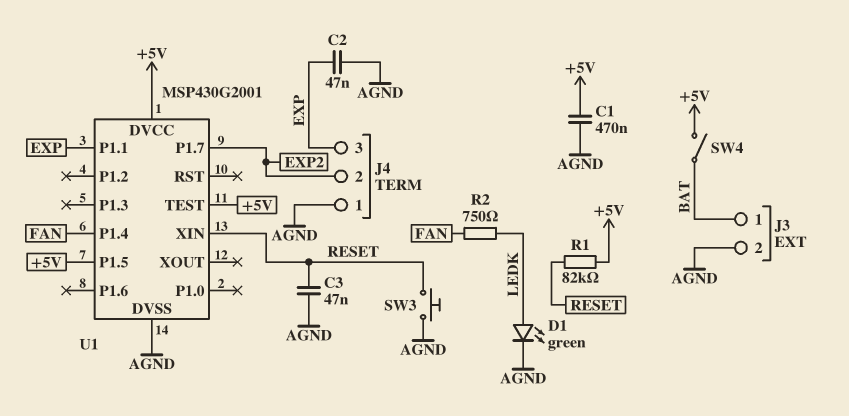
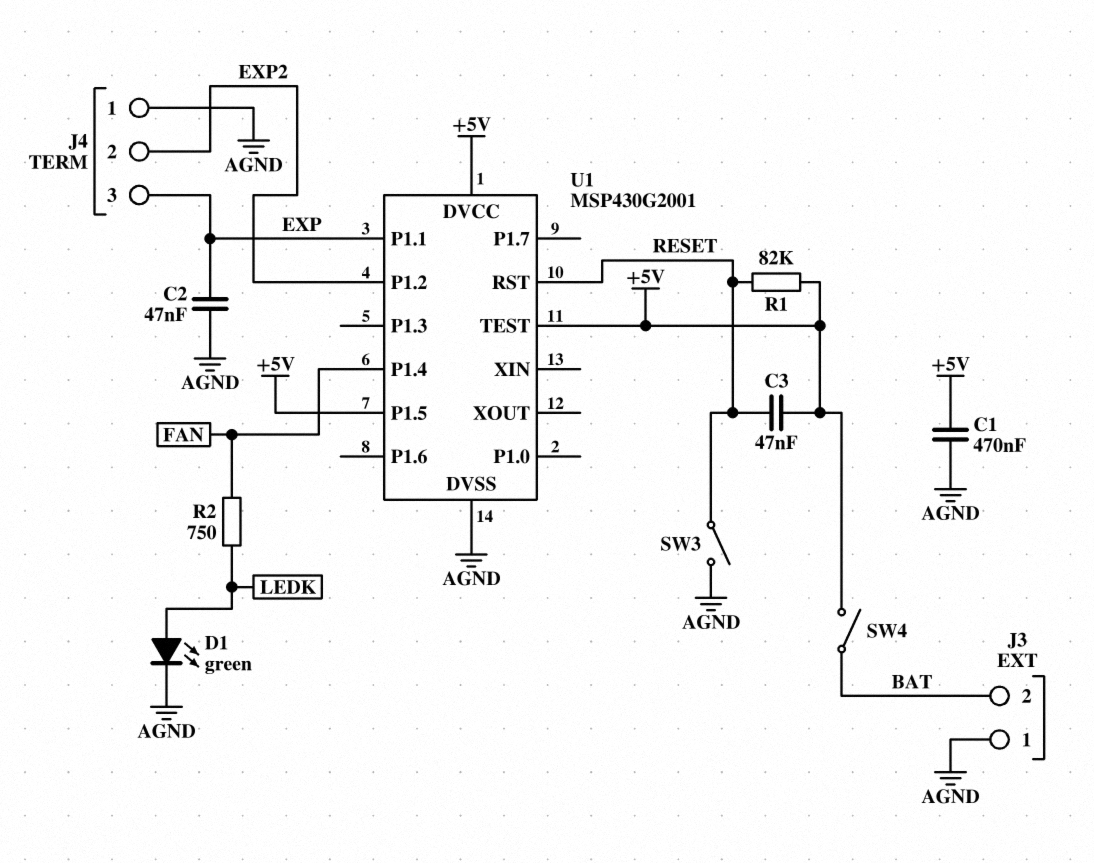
C3: 47nF (AGND, RESET) -> 47nF (+5V, RESET)
J3 pin 1: BAT -> AGND
J3 pin 2: AGND -> BAT
SW3: button (AGND, RESET) -> switch (AGND, RESET)
U1 pin P1.2: none -> EXP2
U1 pin P1.7: EXP2 -> none
U1 pin RST: none -> RESET
U1 pin XIN: RESET -> none

